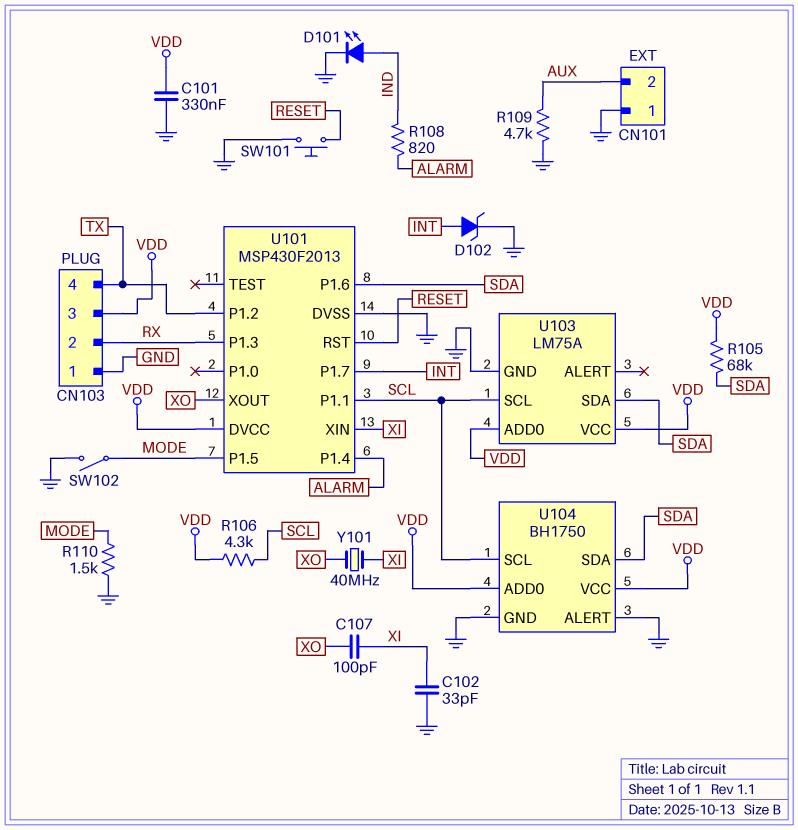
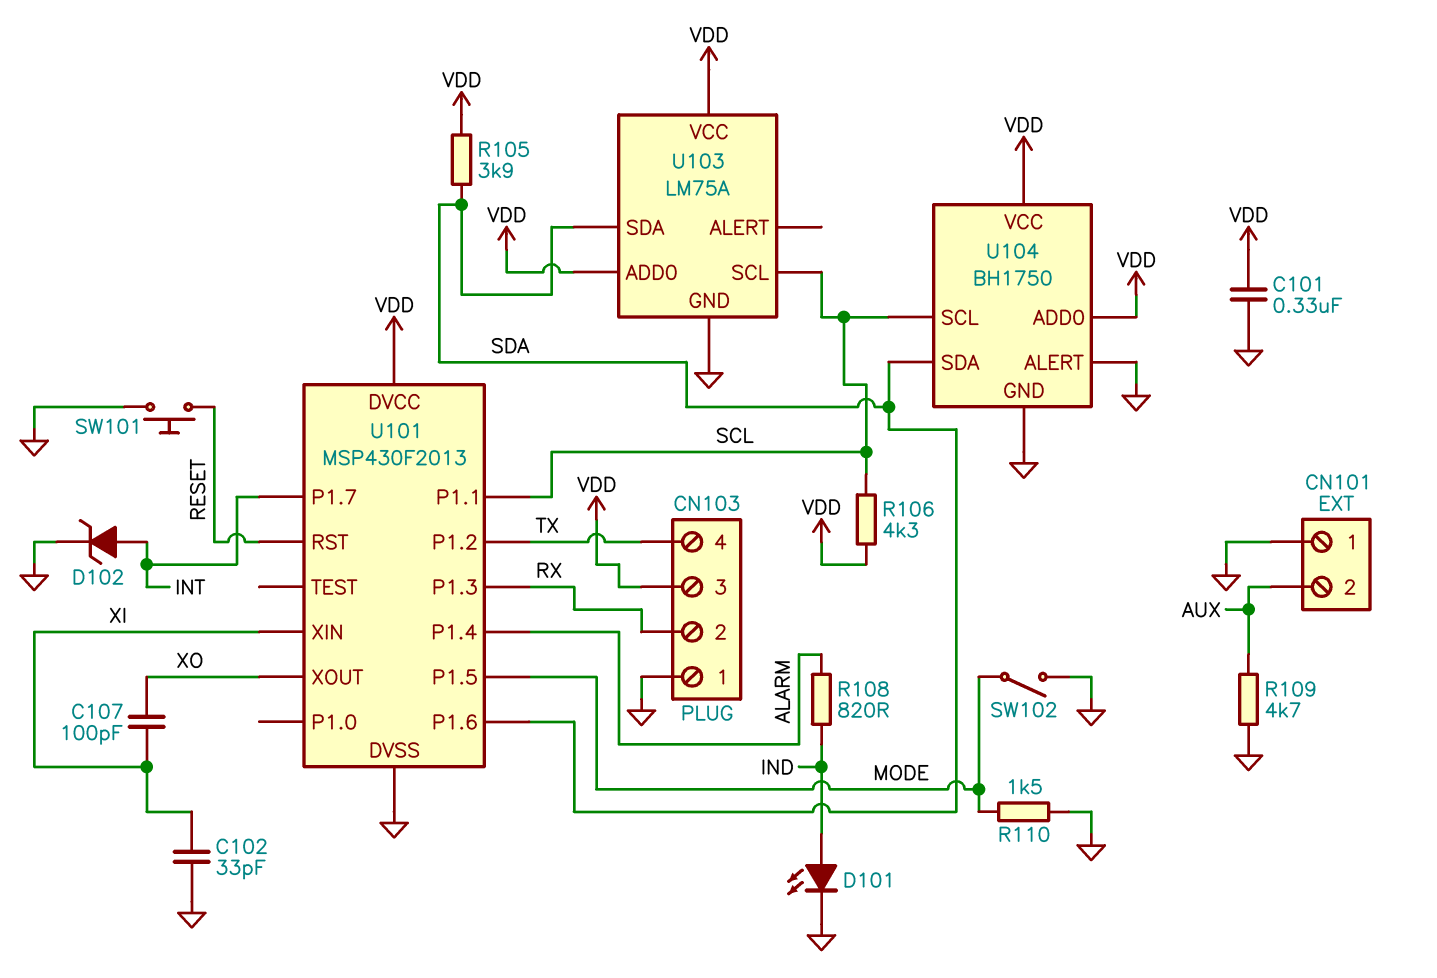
R105: 68k (SDA, VDD) -> 3.9k (SDA, VDD)
Y101: 40MHz (XI, XO) -> none

